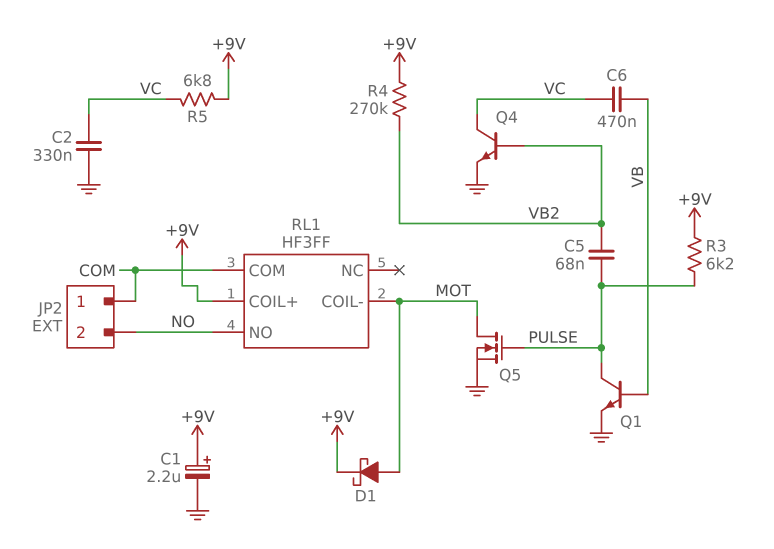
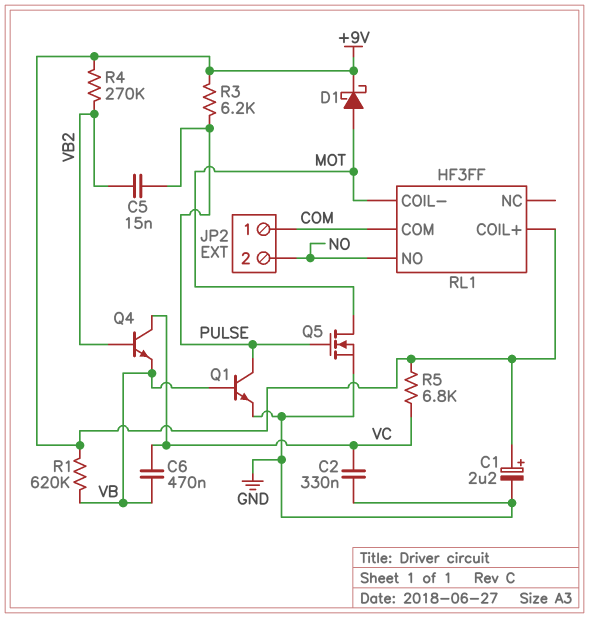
C5: 68nF (PULSE, VB2) -> 15nF (PULSE, VB2)
Q4: NPN (B VB2, C VC, E GND) -> NPN (B VB2, C VC, E VB)
R1: none -> 620k (+9V, VB)

